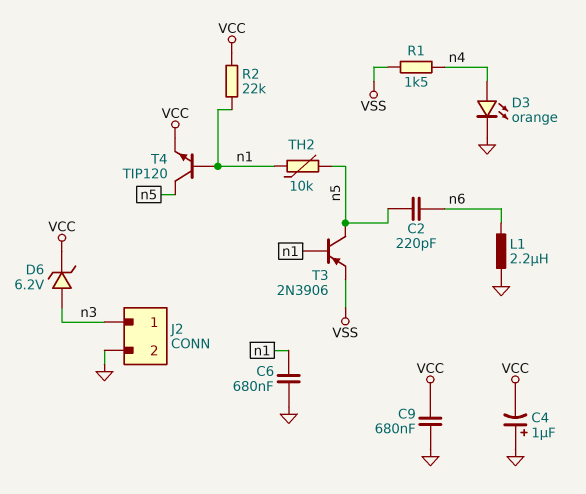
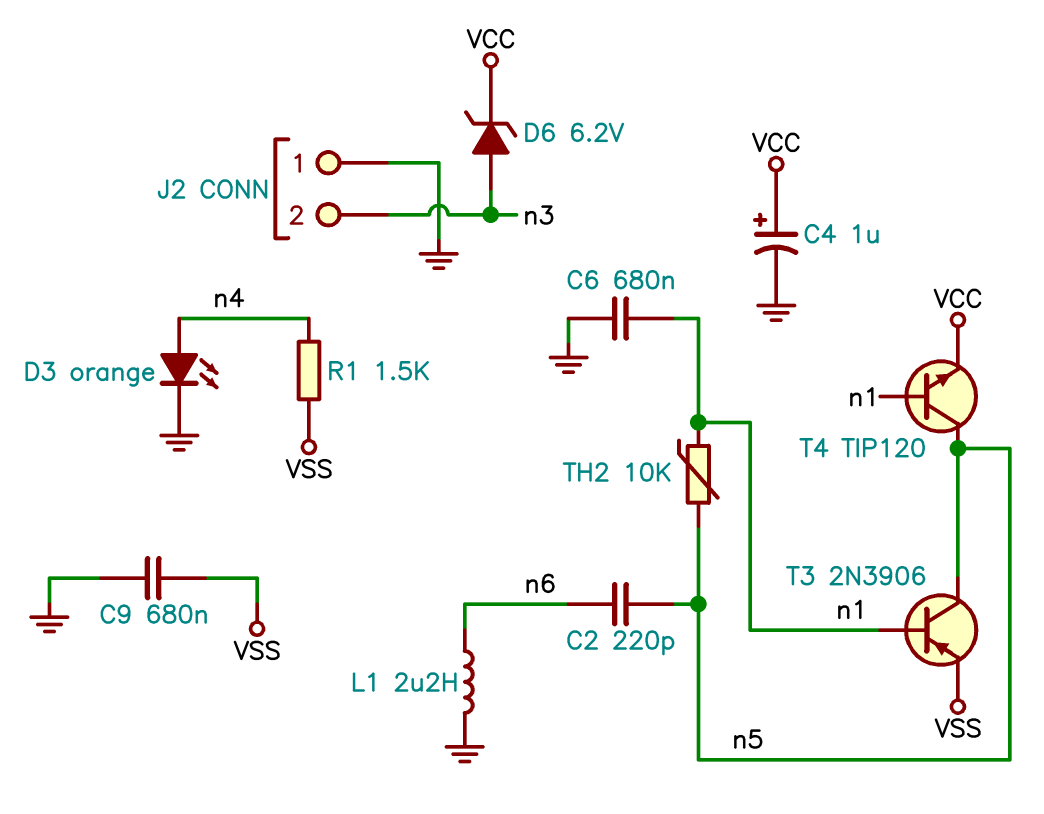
C4: 1uF (plus GND, minus VCC) -> 1uF (plus VCC, minus GND)
C9: 680nF (GND, VCC) -> 680nF (GND, VSS)
J2 pin 1: n3 -> GND
J2 pin 2: GND -> n3
R2: 22k (VCC, n1) -> none

